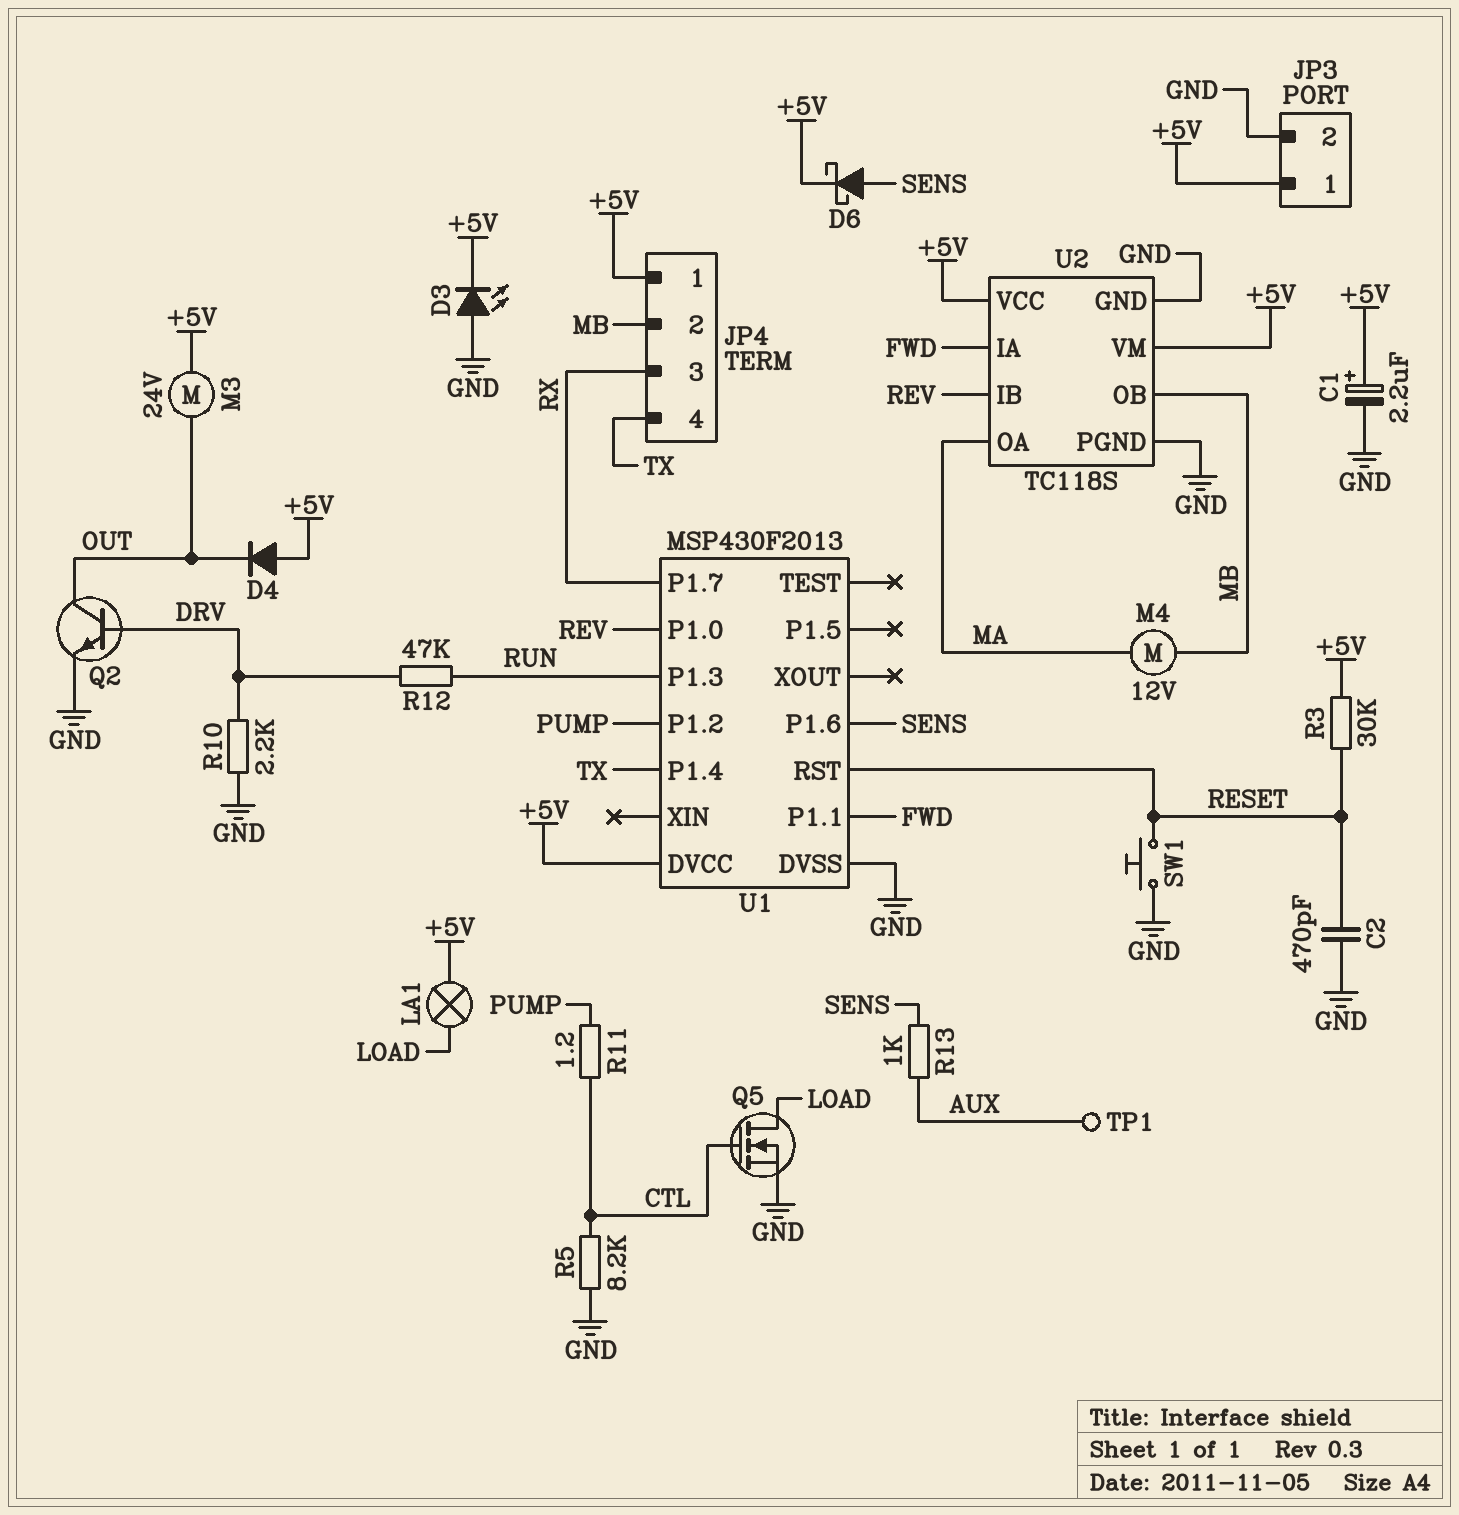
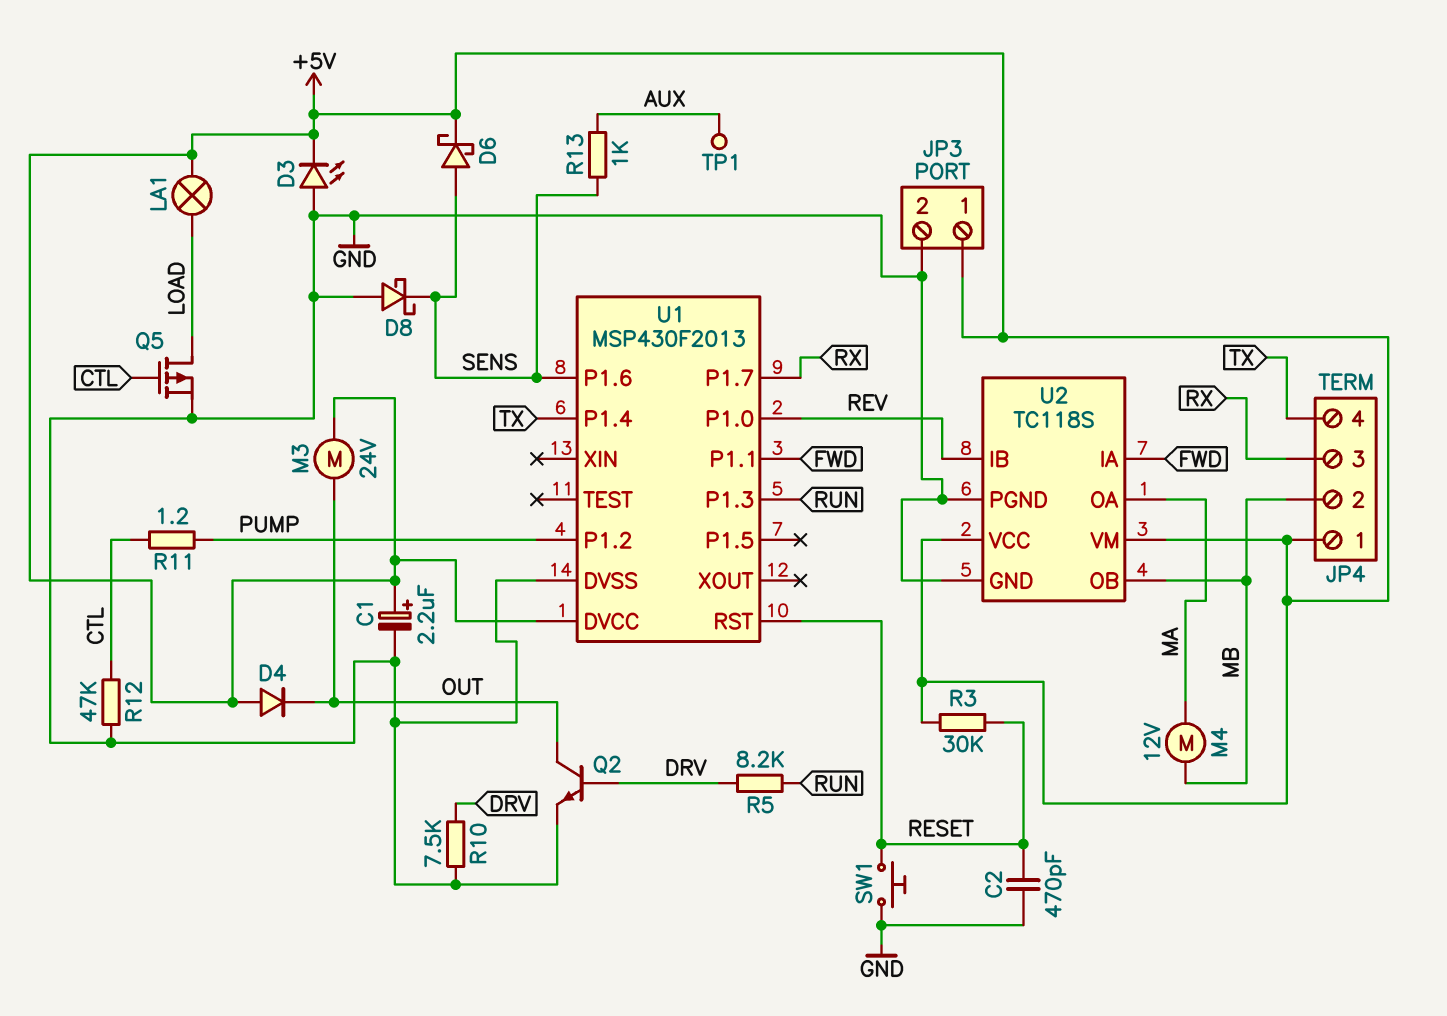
D8: none -> schottky (A GND, K SENS)
Q5: NMOS (G CTL, D LOAD, S GND) -> PMOS (G CTL, D LOAD, S GND)
R5: 8.2k (CTL, GND) -> 8.2k (DRV, RUN)
R10: 2.2k (DRV, GND) -> 7.5k (DRV, GND)
R12: 47k (DRV, RUN) -> 47k (CTL, GND)

